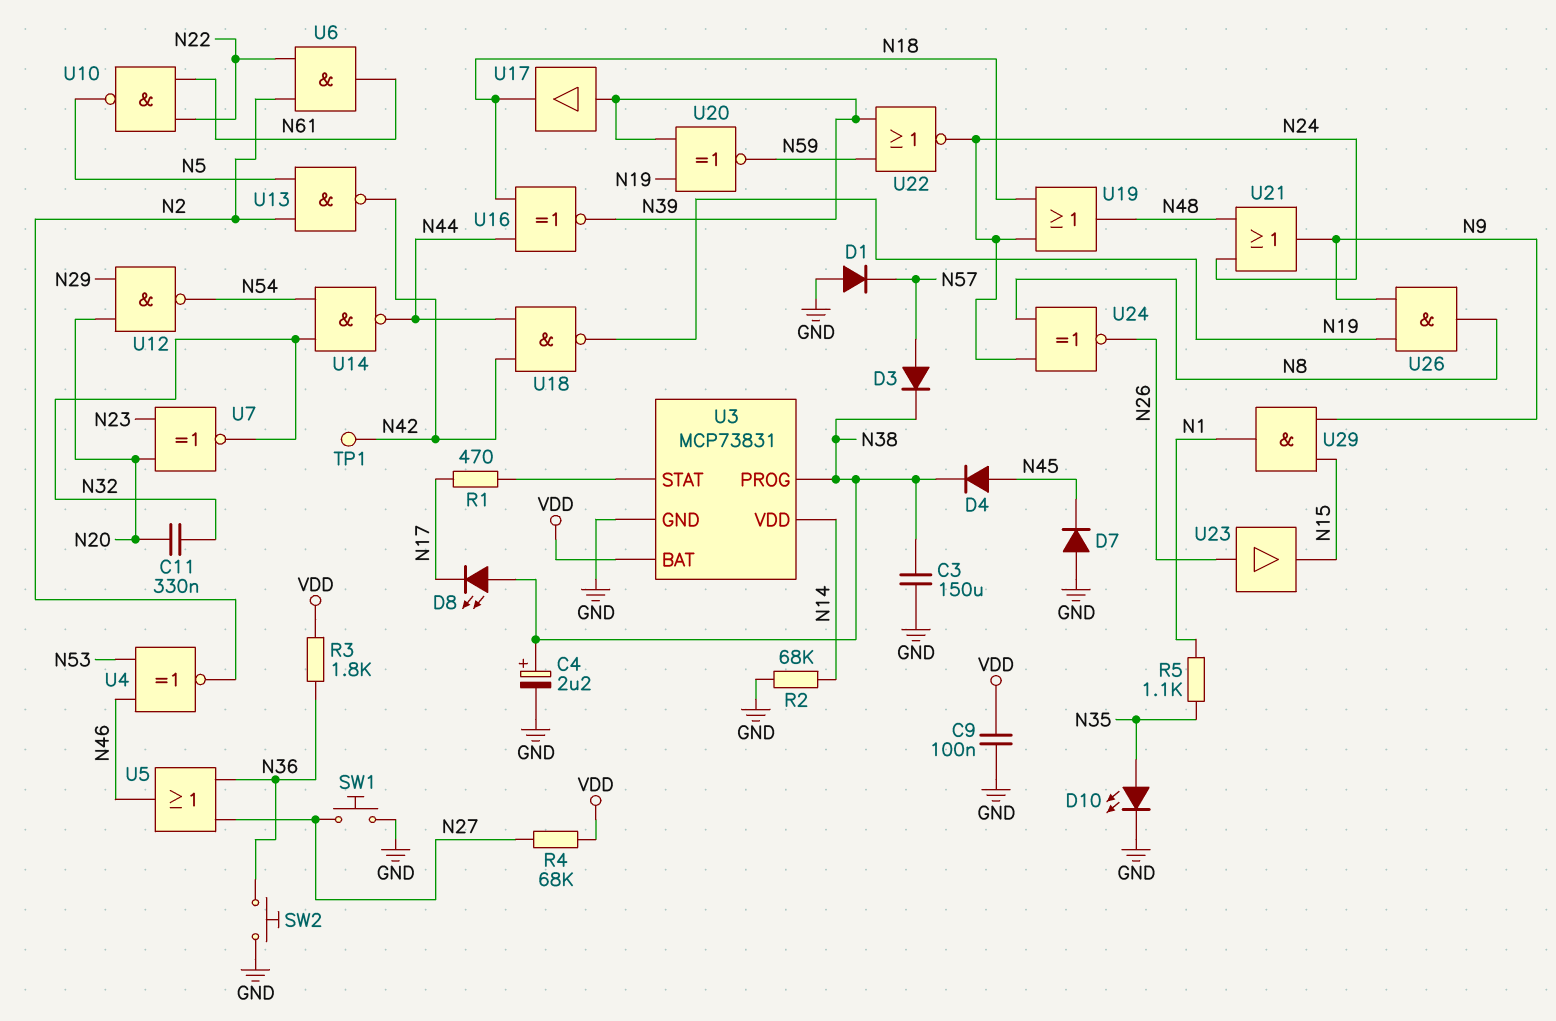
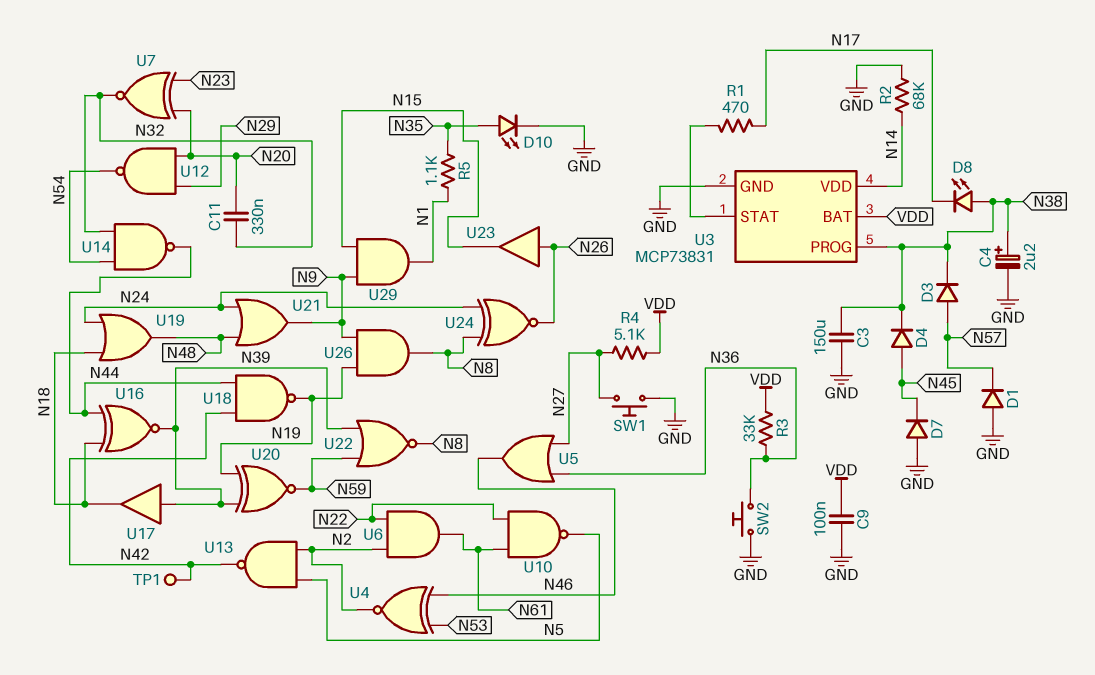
R3: 1.8k (N36, VDD) -> 33k (N36, VDD)
R4: 68k (N27, VDD) -> 5.1k (N27, VDD)
U22: NOR (in N39, in N59, out N24) -> NOR (in N39, in N59, out N8)

